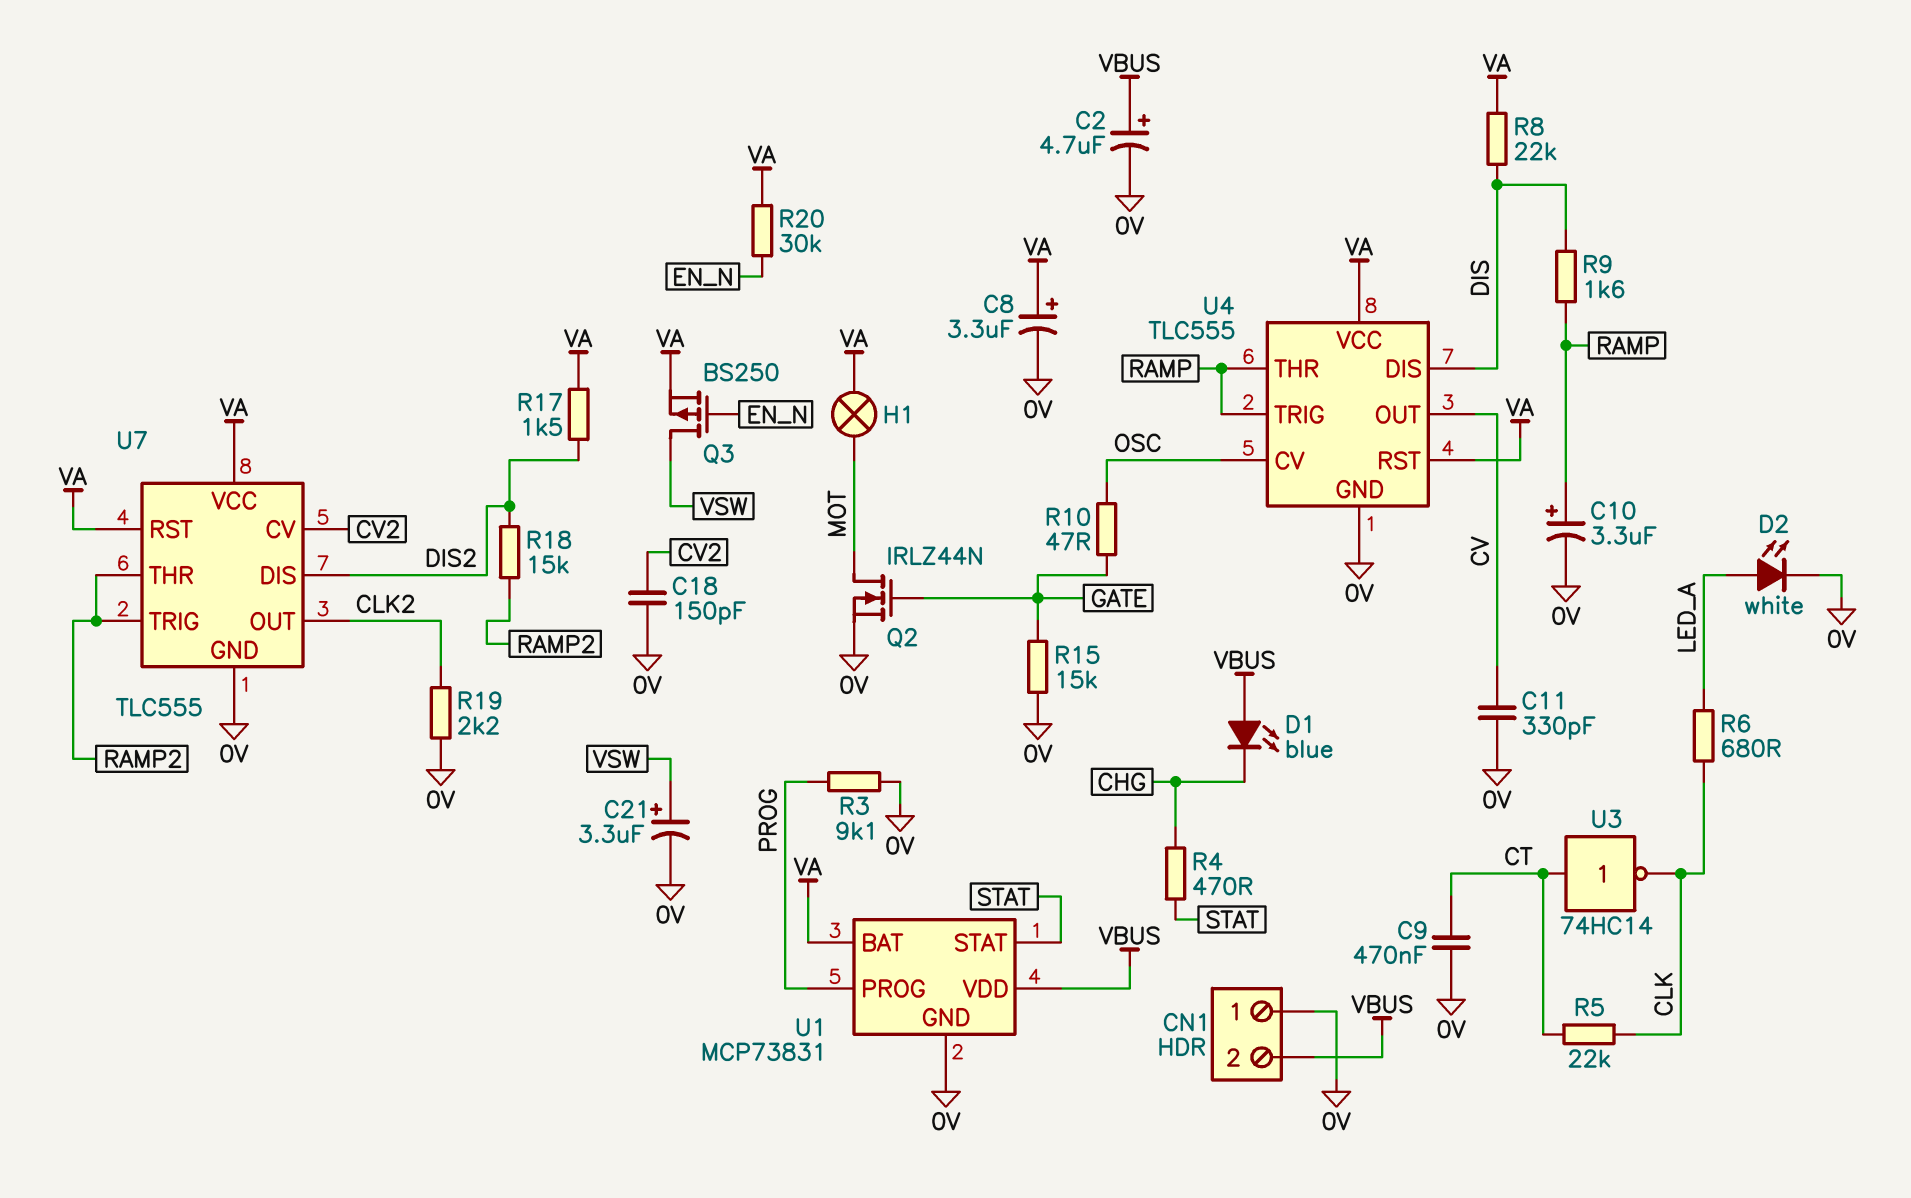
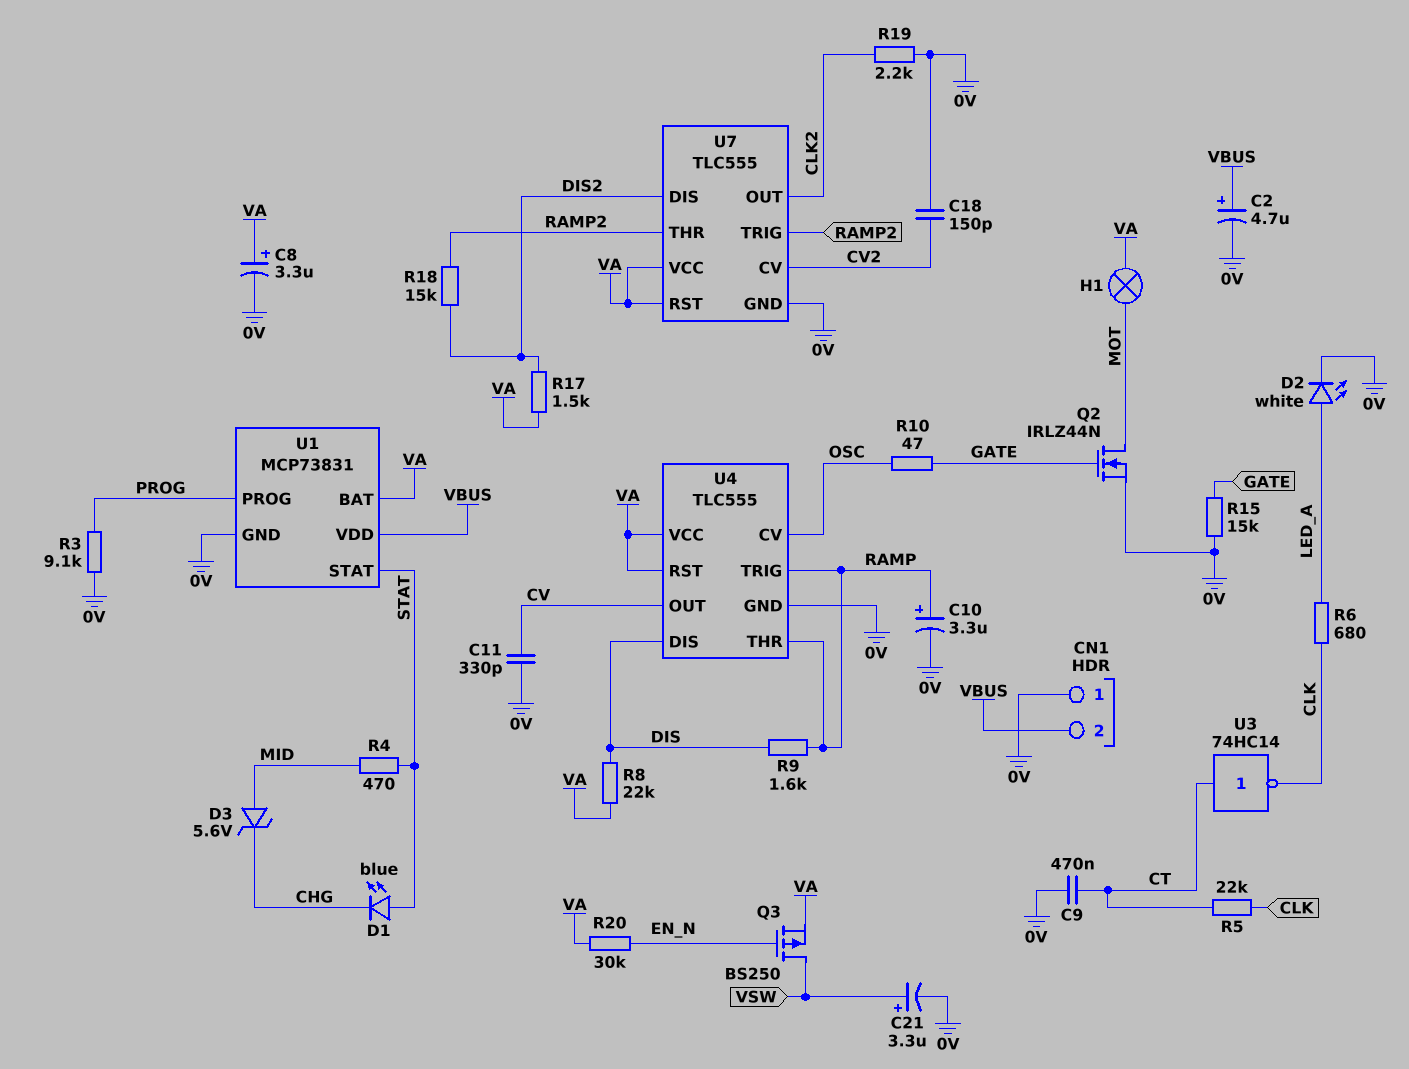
D1: LED blue (A VBUS, K CHG) -> LED blue (A STAT, K CHG)
D3: none -> zener 5.6V (A MID, K CHG)
R4: 470 (CHG, STAT) -> 470 (MID, STAT)

